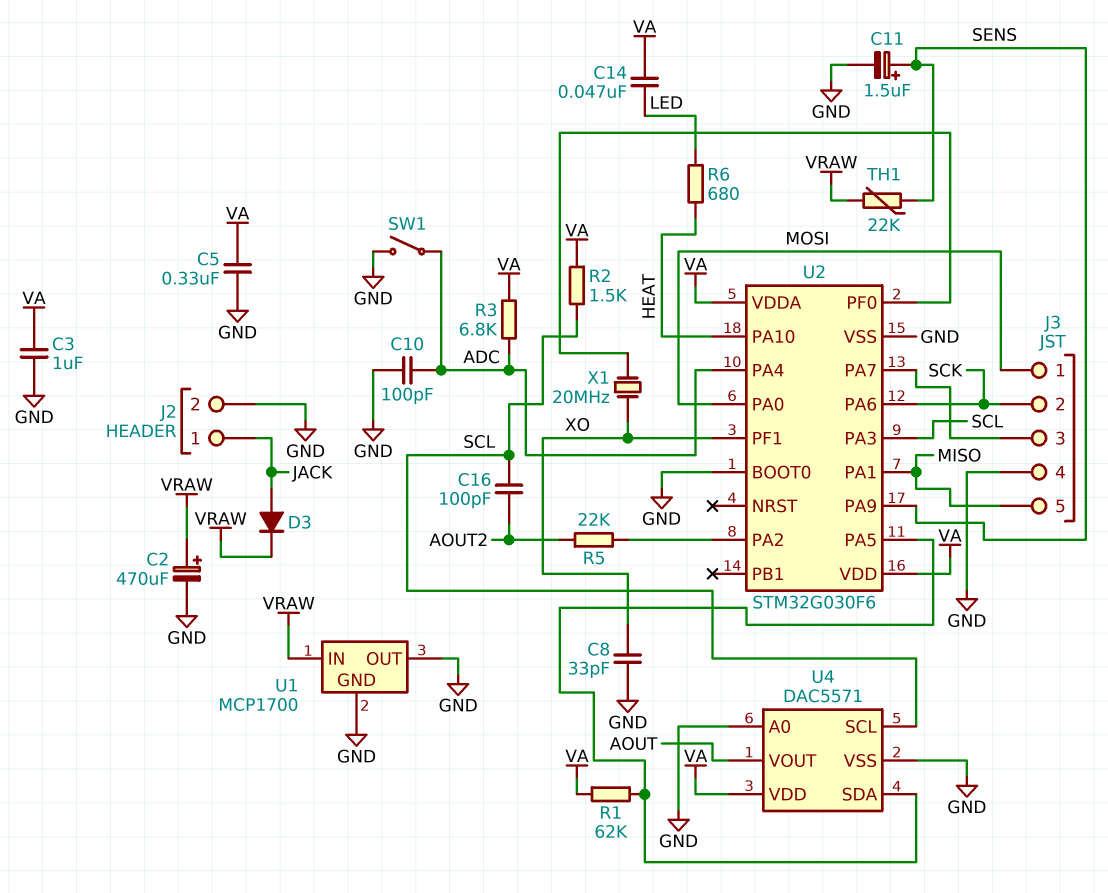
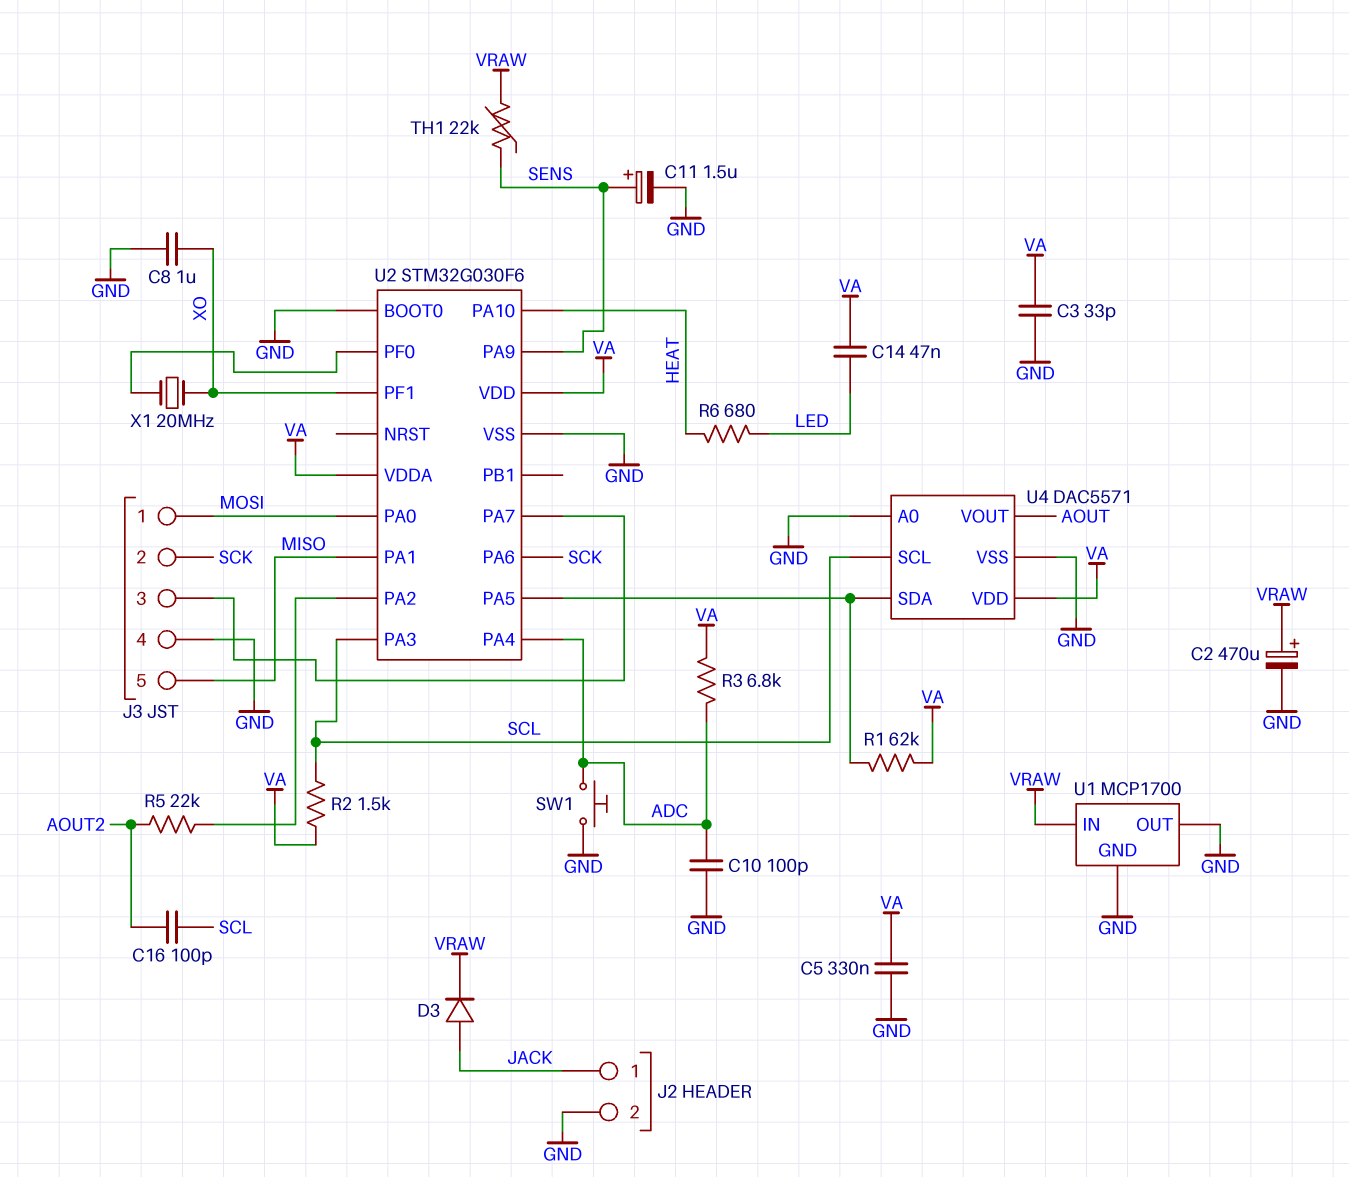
C3: 1uF (GND, VA) -> 33pF (GND, VA)
C8: 33pF (GND, XO) -> 1uF (GND, XO)
SW1: switch (ADC, GND) -> button (ADC, GND)

